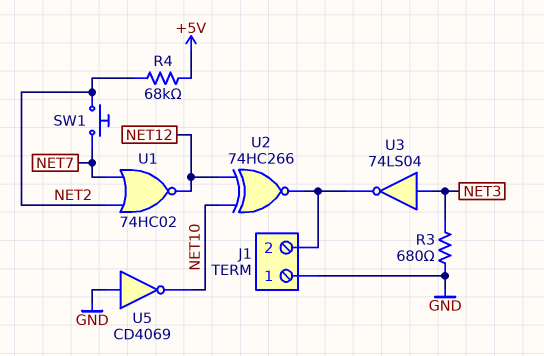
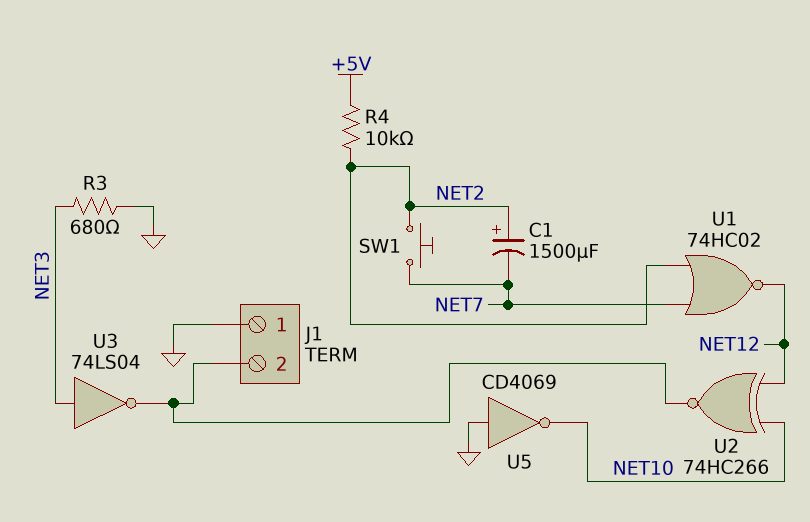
C1: none -> 1500uF (plus NET2, minus NET7)
R4: 68k (+5V, NET2) -> 10k (+5V, NET2)

